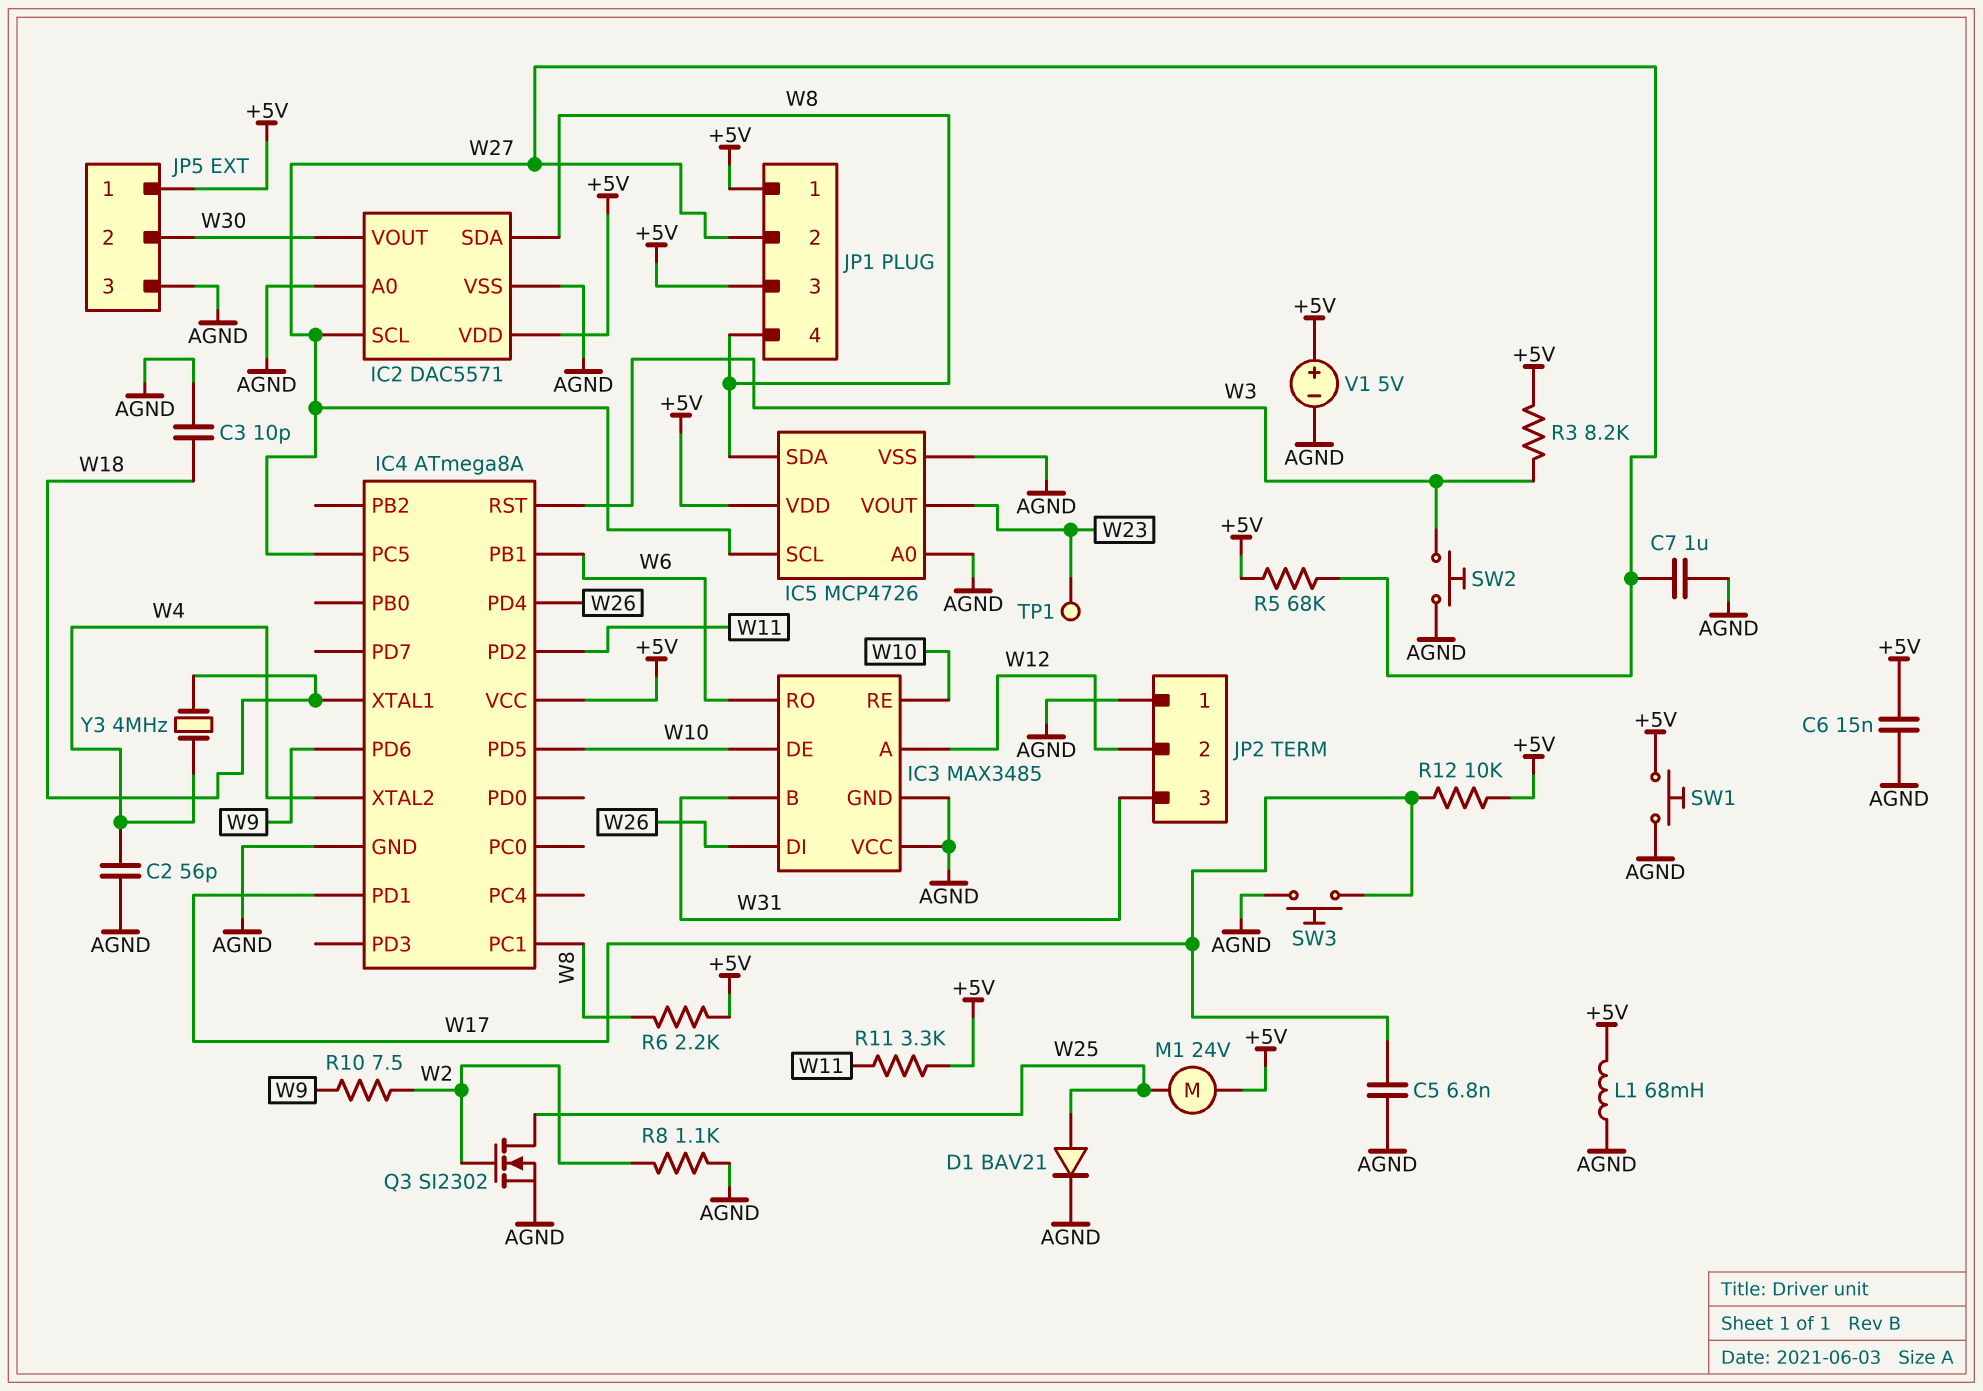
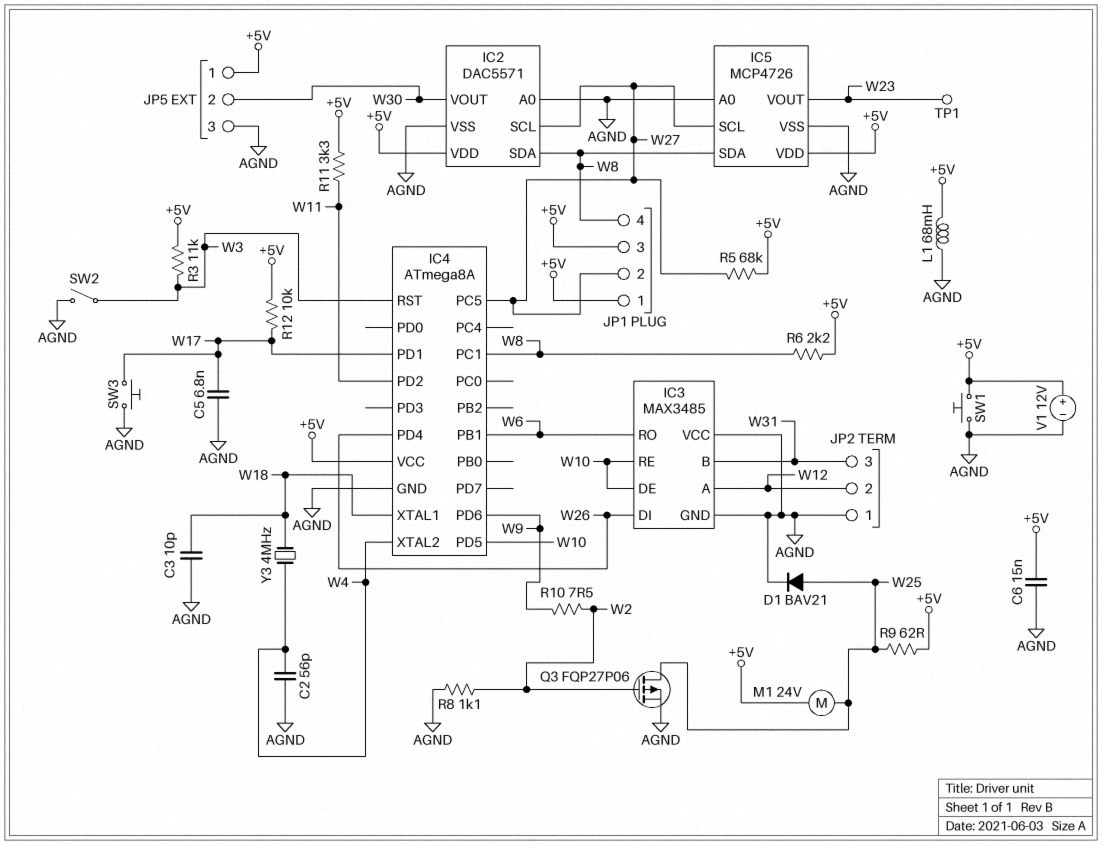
C7: 1uF (AGND, W27) -> none
Q3: NMOS SI2302 (G W2, D W25, S AGND) -> PMOS FQP27P06 (G W2, D W25, S AGND)
R3: 8.2k (+5V, W3) -> 11k (+5V, W3)
R9: none -> 62 (+5V, W25)
SW2: button (AGND, W3) -> switch (AGND, W3)
V1: 5V (plus +5V, minus AGND) -> 12V (plus +5V, minus AGND)

